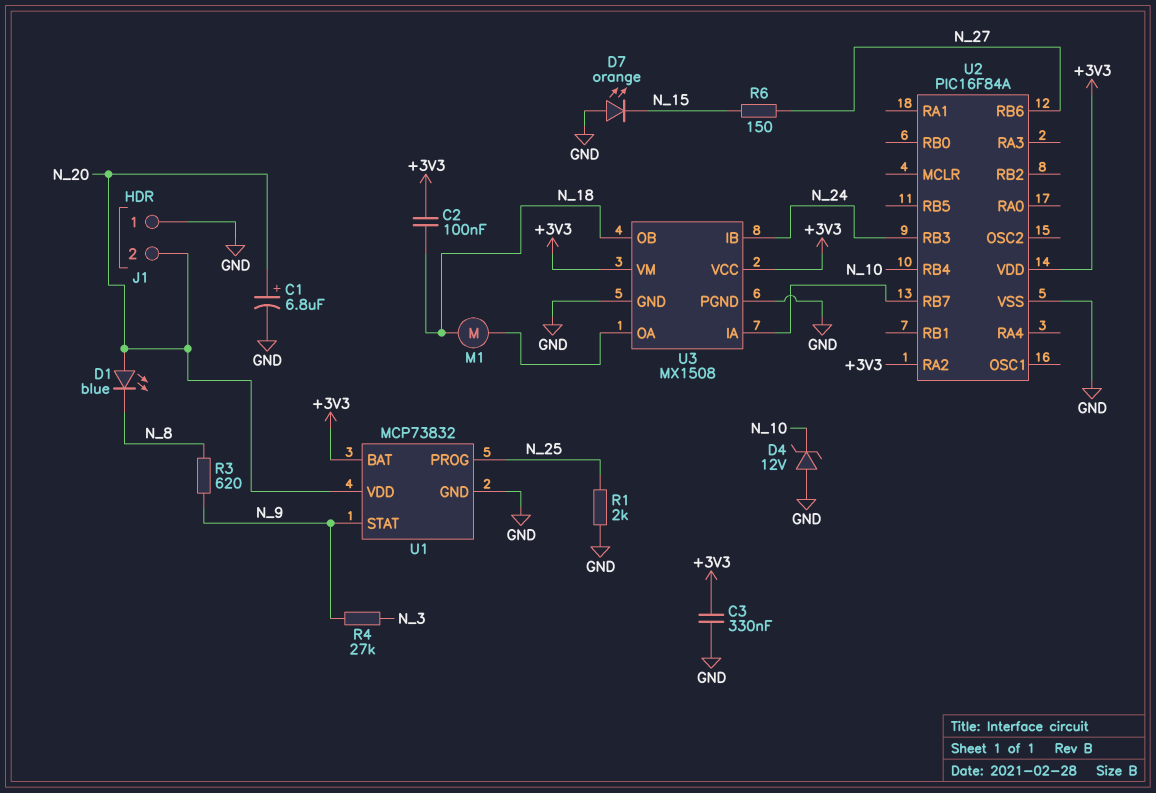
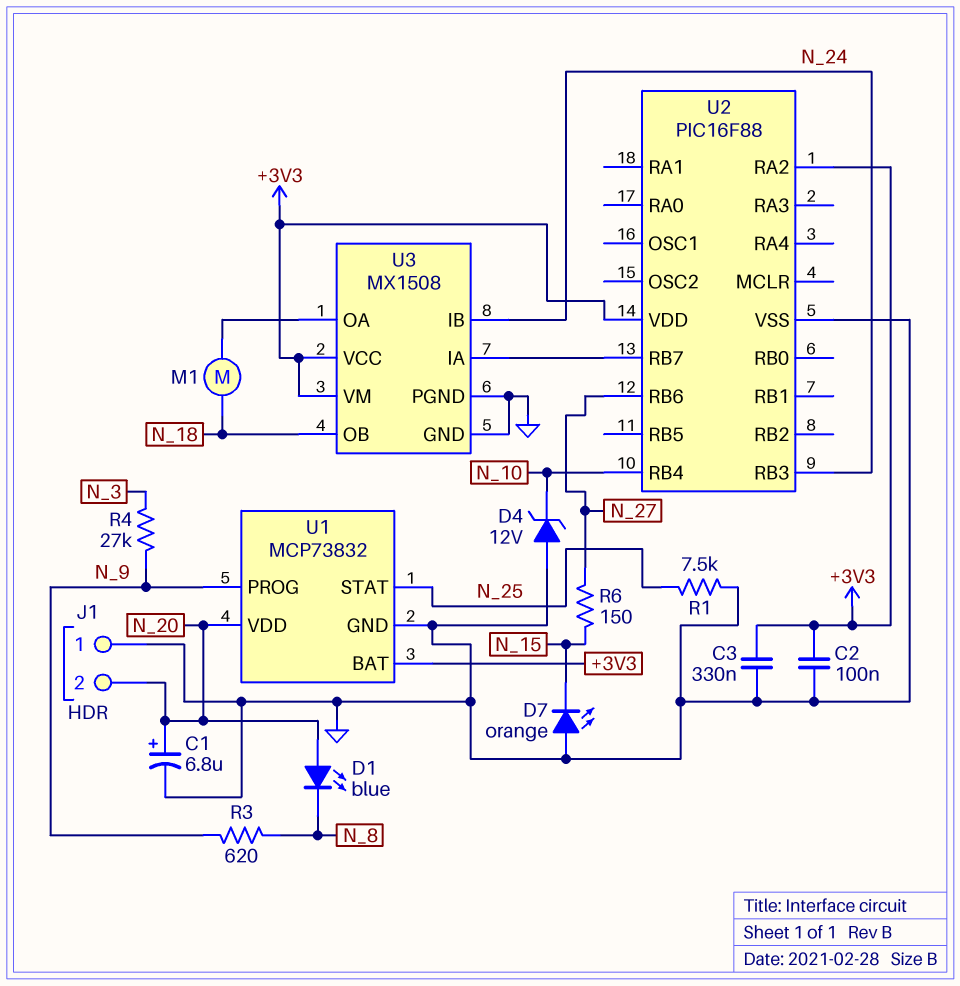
C2: 100nF (+3V3, N_18) -> 100nF (+3V3, GND)
R1: 2k (GND, N_25) -> 7.5k (GND, N_25)
U1 pin PROG: N_25 -> N_9
U1 pin STAT: N_9 -> N_25
U2: PIC16F84A -> PIC16F88

